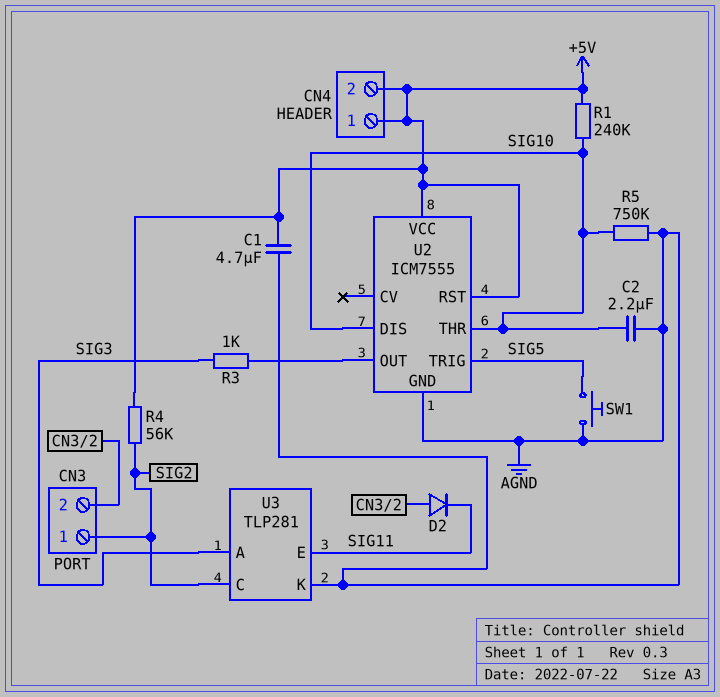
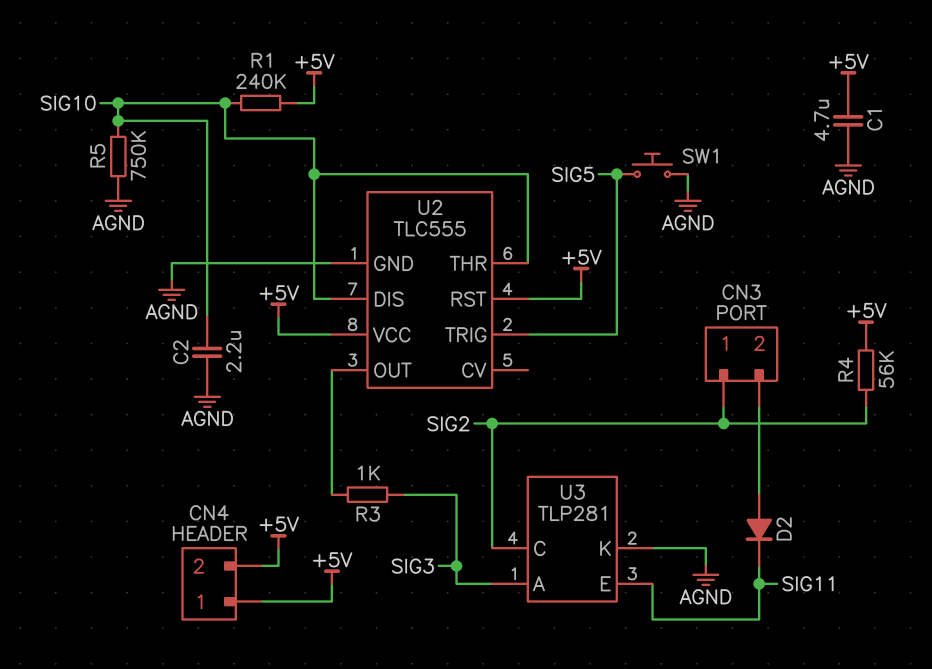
U2: ICM7555 -> TLC555

